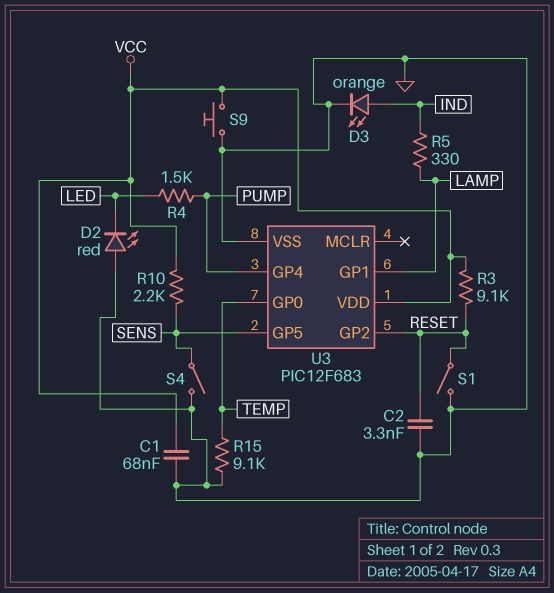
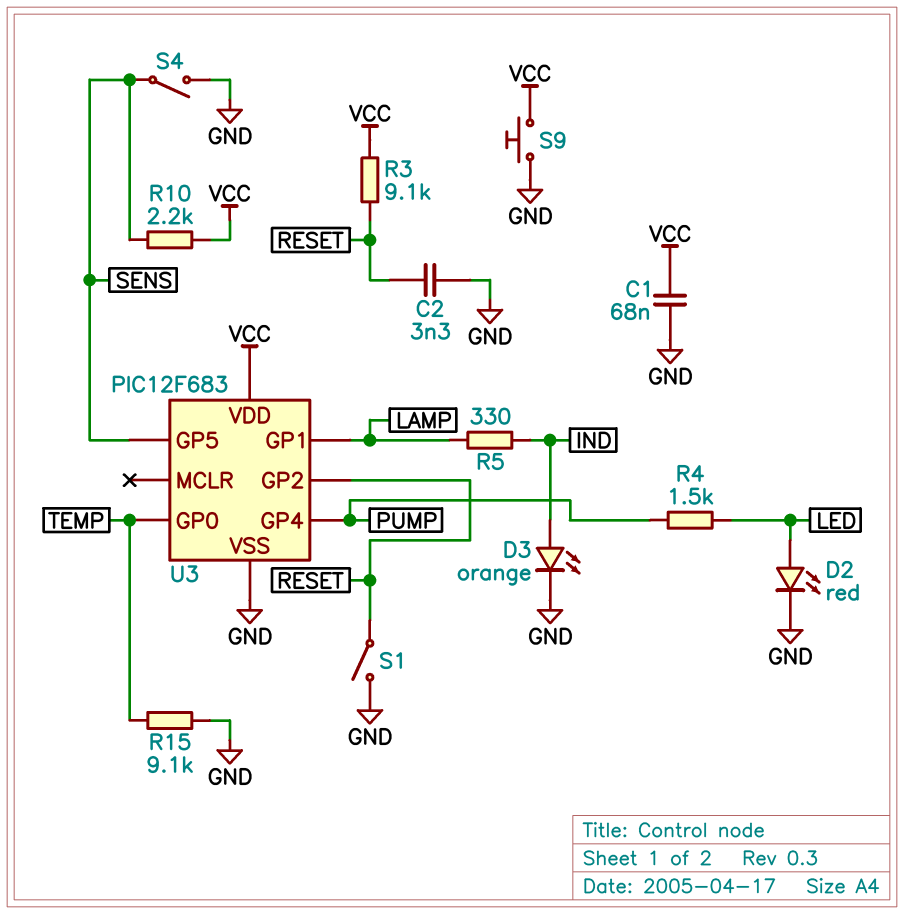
D2: LED red (A GND, K LED) -> LED red (A LED, K GND)

